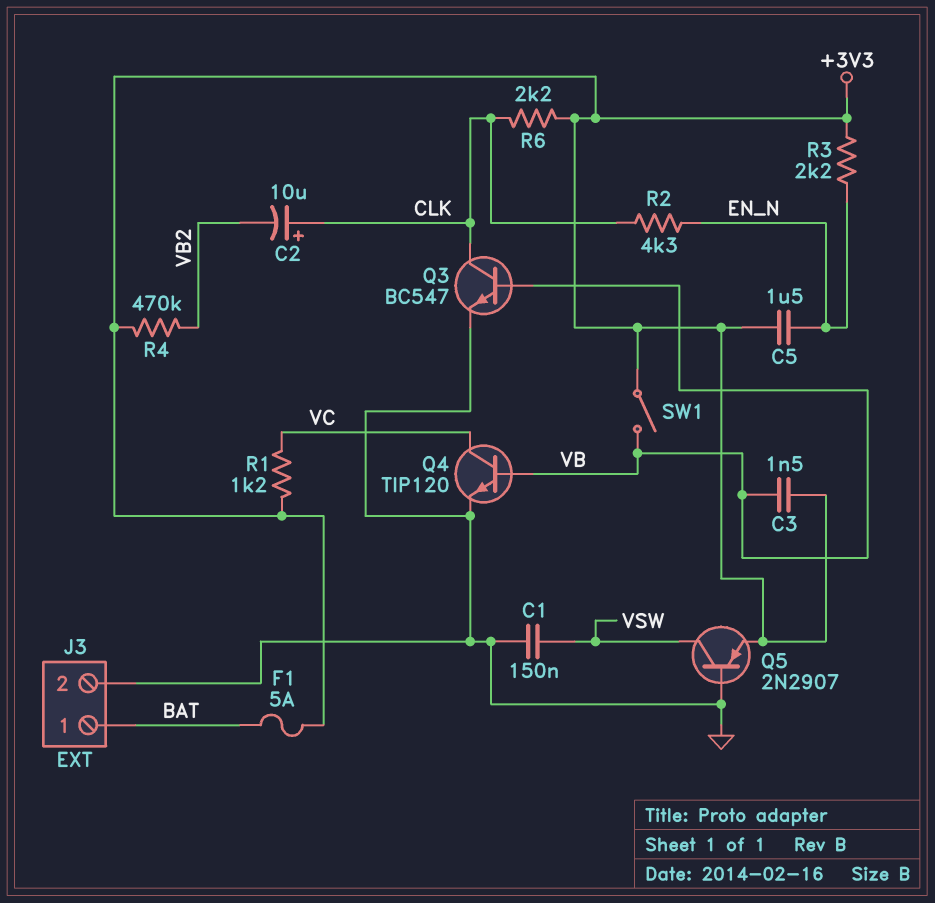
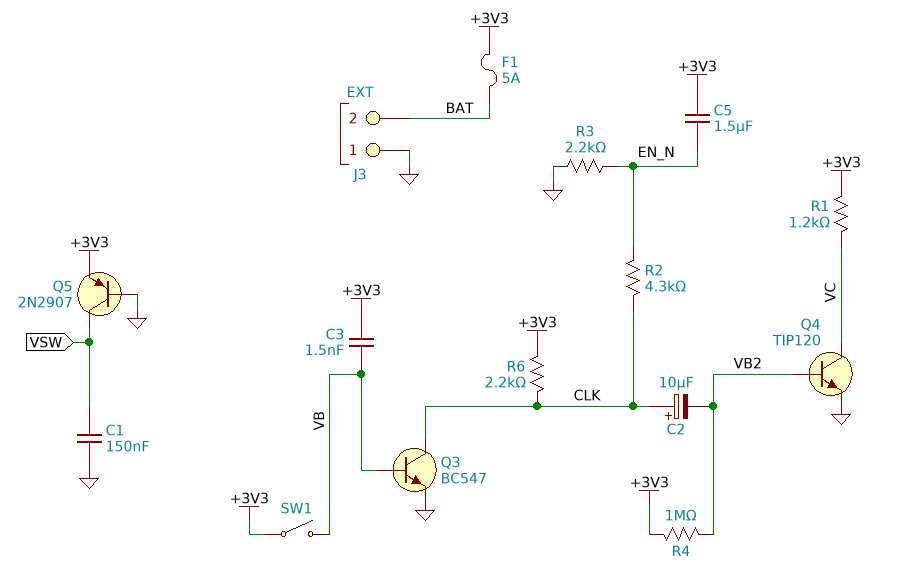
J3 pin 1: BAT -> GND
J3 pin 2: GND -> BAT
Q4: NPN TIP120 (B VB, C VC, E GND) -> NPN TIP120 (B VB2, C VC, E GND)
R3: 2.2k (+3V3, EN_N) -> 2.2k (EN_N, GND)
R4: 470k (+3V3, VB2) -> 1M (+3V3, VB2)

